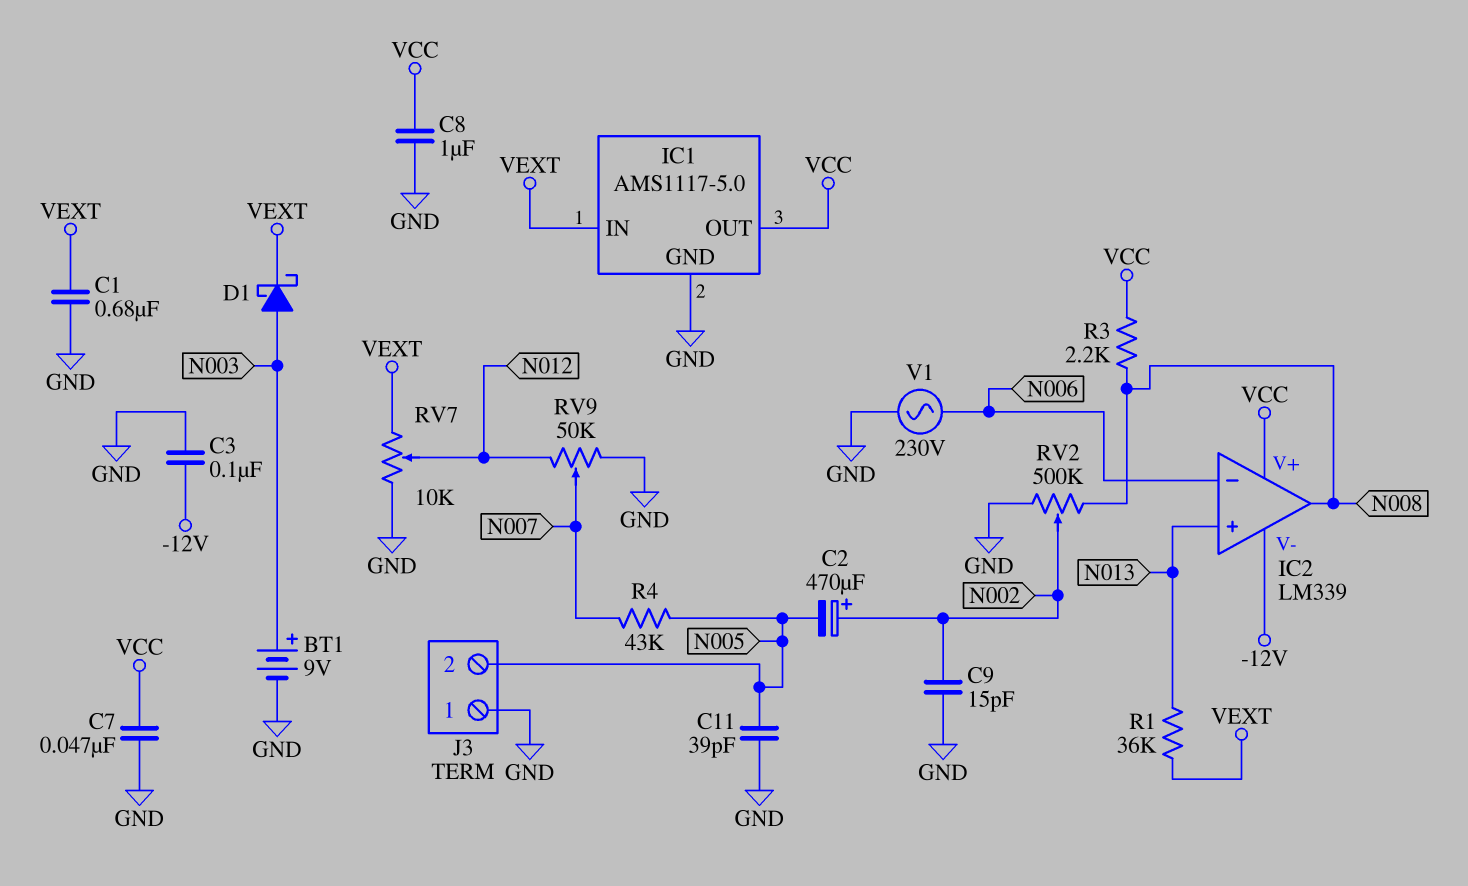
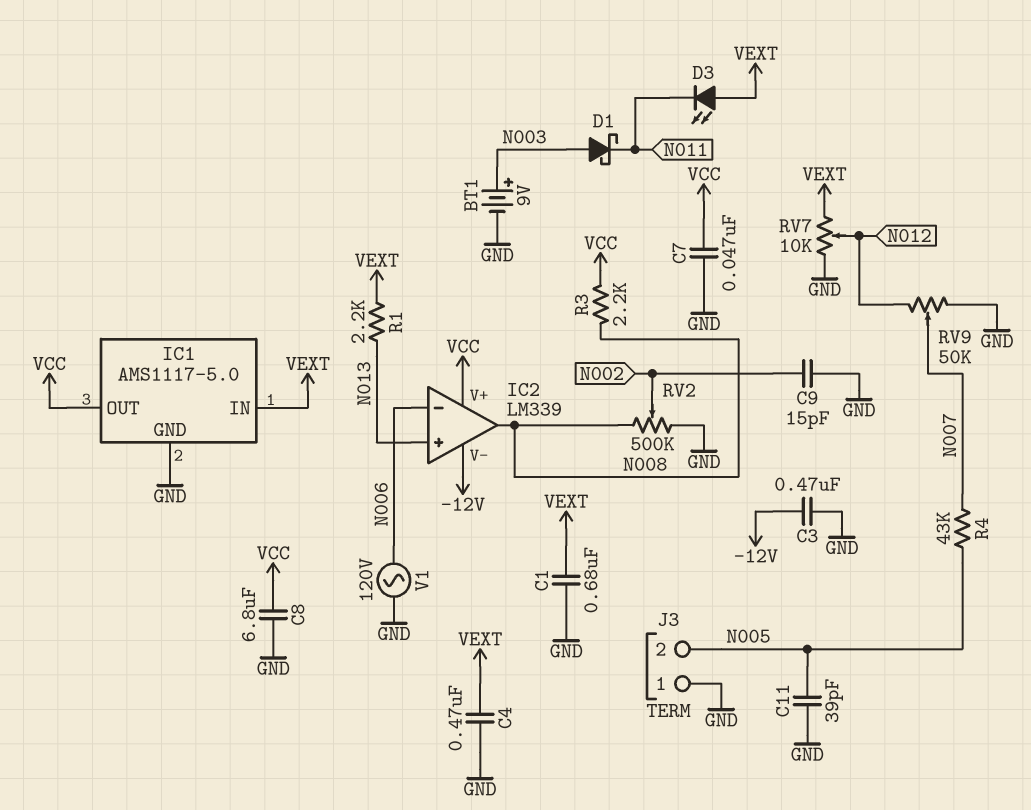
C2: 470uF (plus N002, minus N005) -> none
C3: 100nF (-12V, GND) -> 470nF (-12V, GND)
C4: none -> 470nF (GND, VEXT)
C8: 1uF (GND, VCC) -> 6.8uF (GND, VCC)
D1: schottky (A N003, K VEXT) -> schottky (A N003, K N011)
D3: none -> LED (A VEXT, K N011)
R1: 36k (N013, VEXT) -> 2.2k (N013, VEXT)
V1: AC 230V (GND, N006) -> AC 120V (GND, N006)

